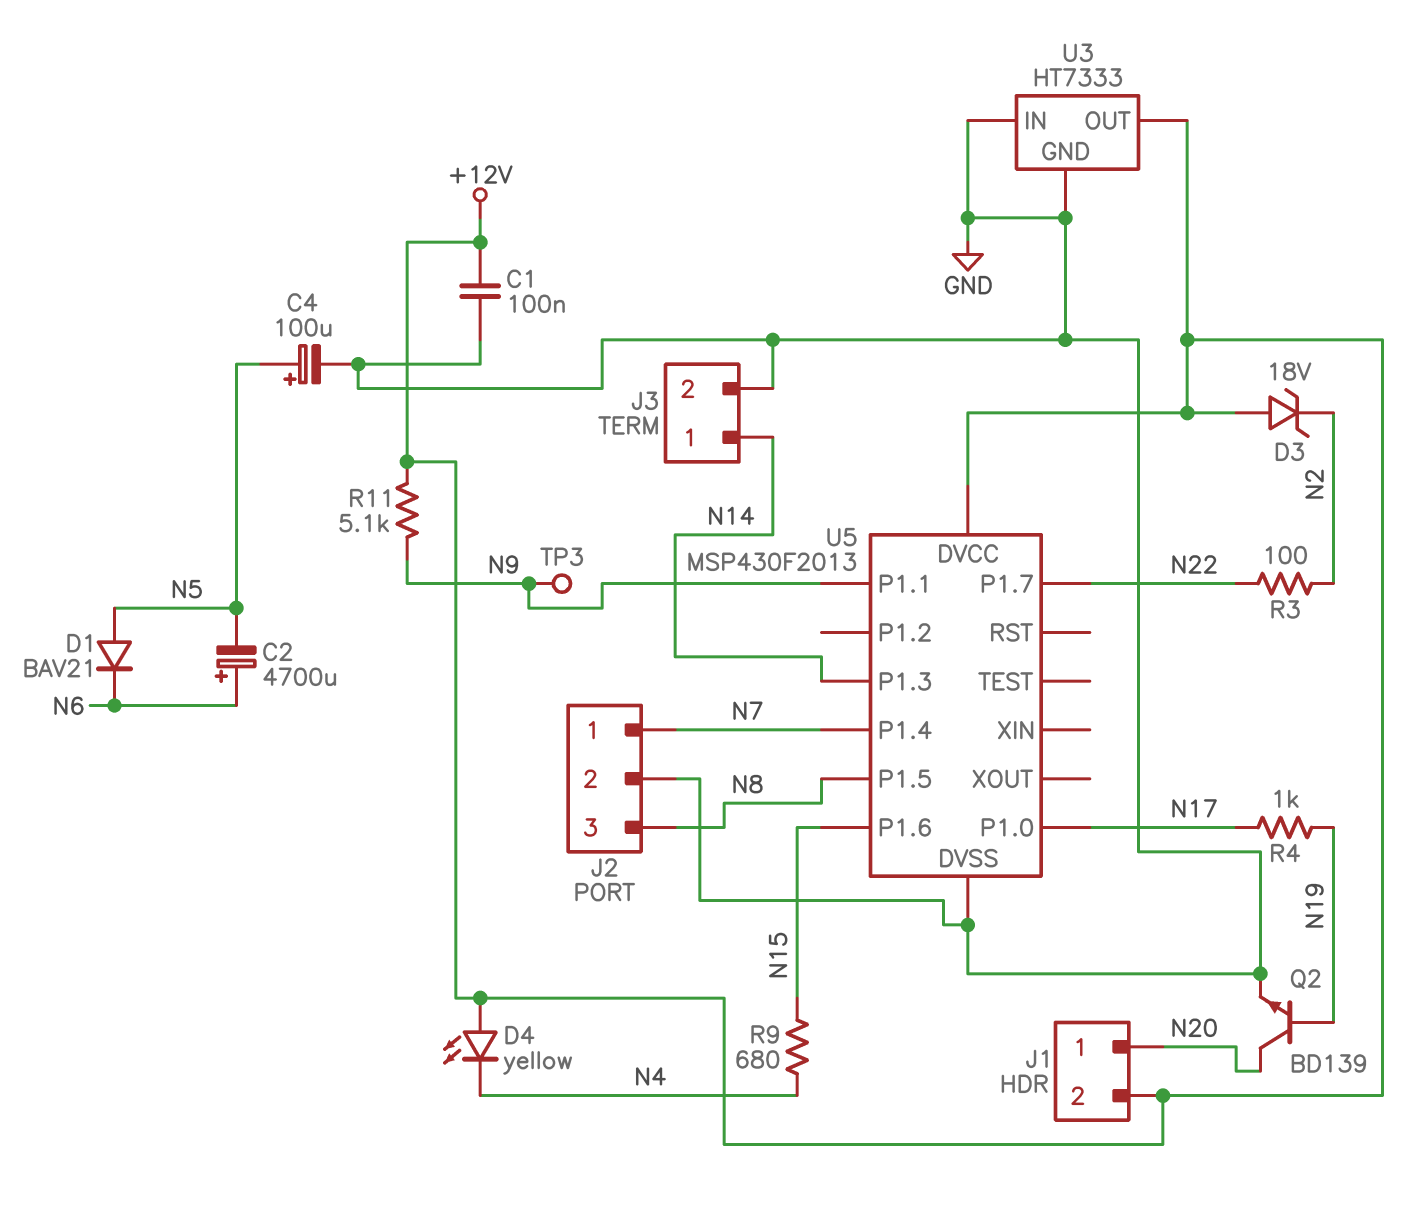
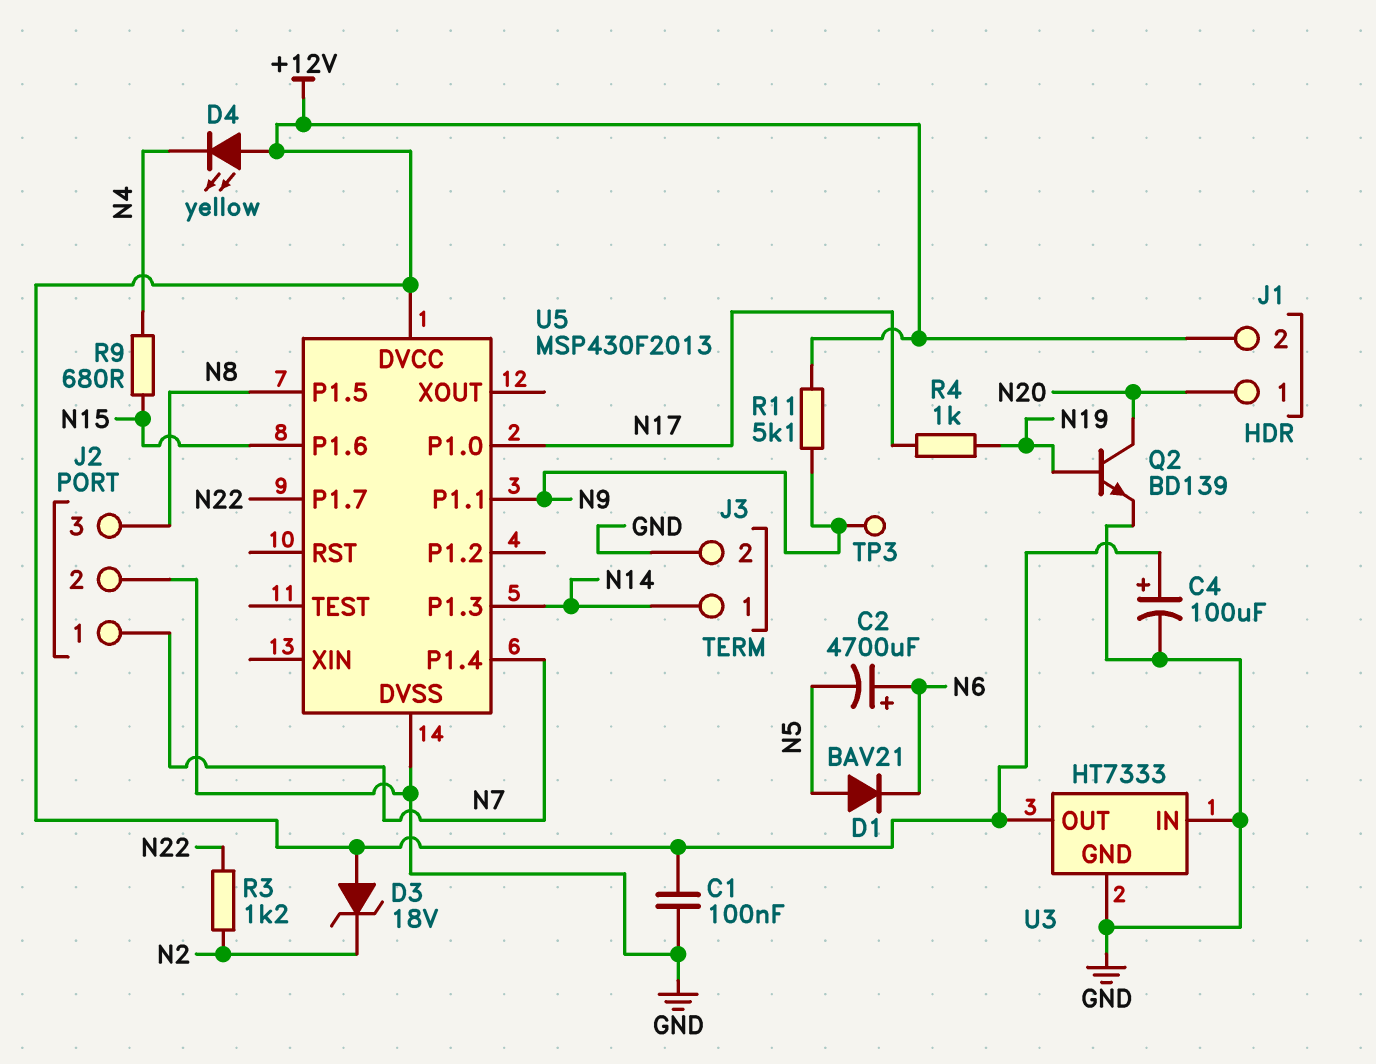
C4: 100uF (plus N5, minus GND) -> 100uF (plus +12V, minus GND)
R3: 100 (N2, N22) -> 1.2k (N2, N22)

